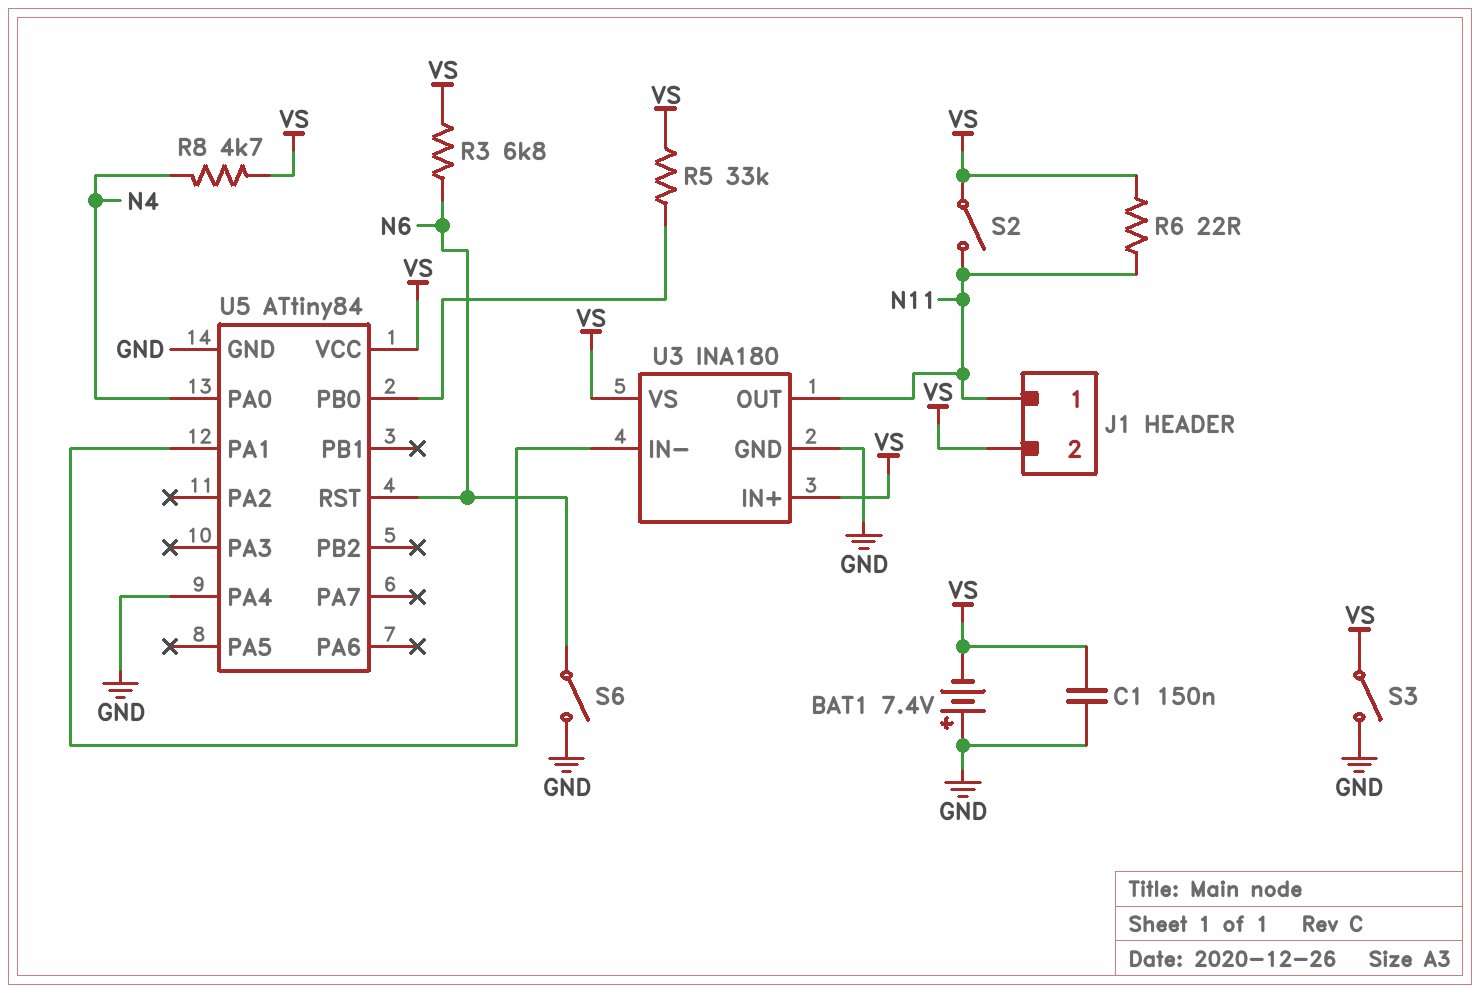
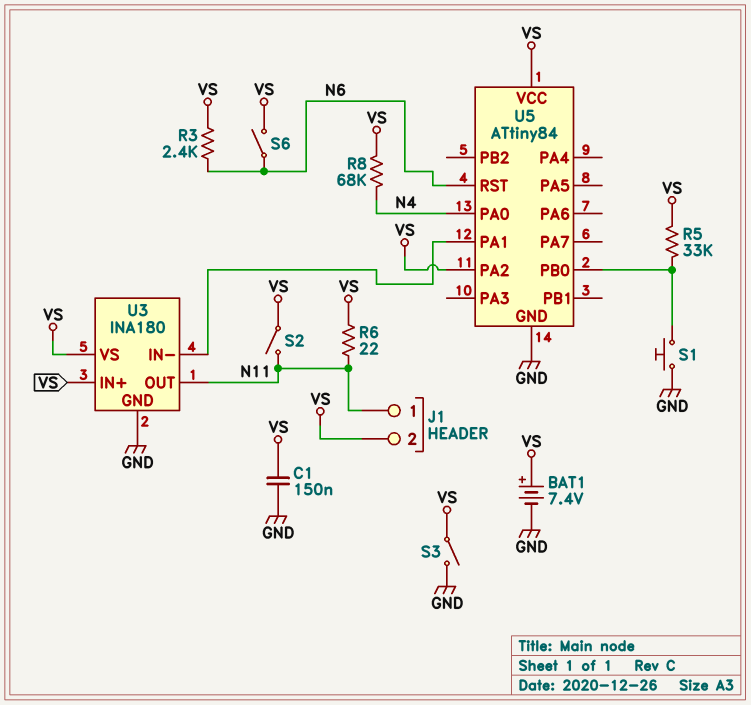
BAT1: 7.4V (plus GND, minus VS) -> 7.4V (plus VS, minus GND)
R3: 6.8k (N6, VS) -> 2.4k (N6, VS)
R8: 4.7k (N4, VS) -> 68k (N4, VS)
S1: none -> button (GND, U5/PB0)
S6: switch (GND, N6) -> switch (N6, VS)
U5 pin PA2: none -> VS
U5 pin PA4: GND -> none

